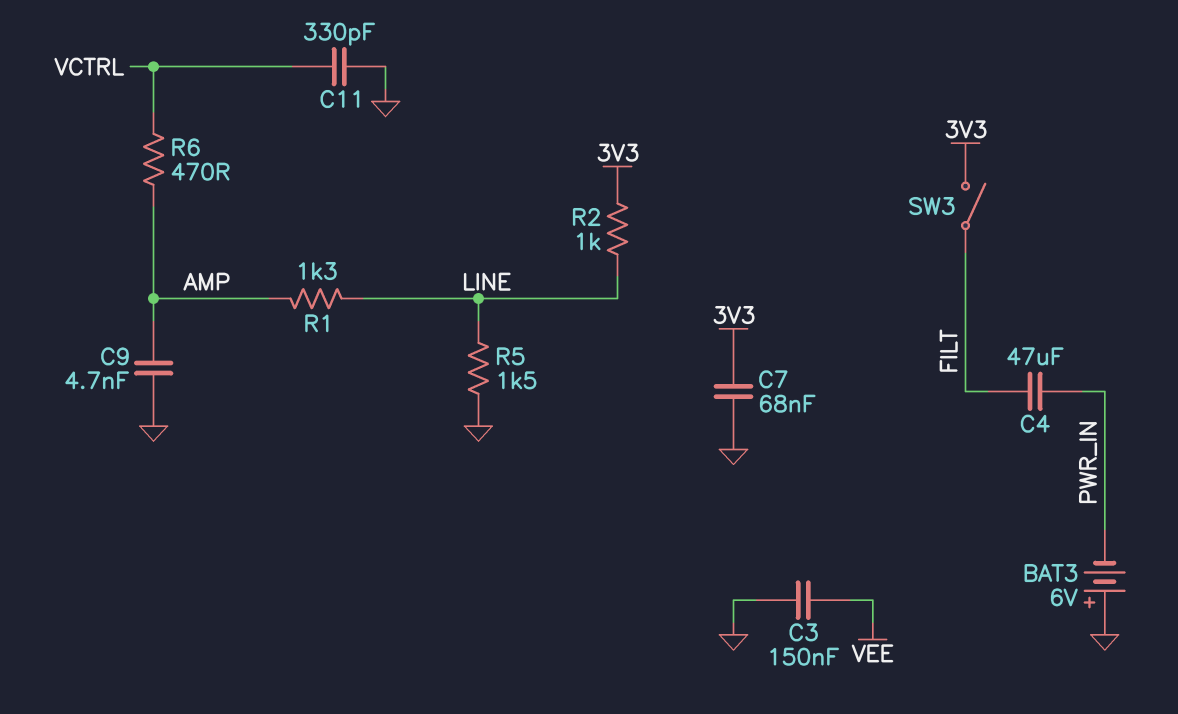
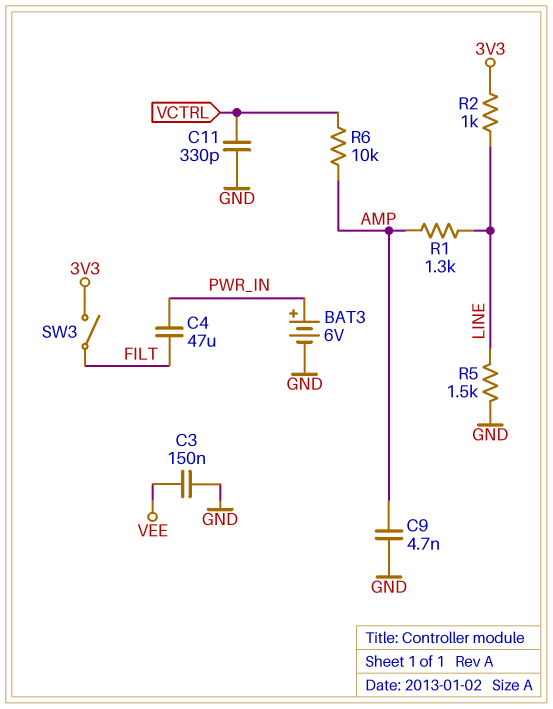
BAT3: 6V (plus GND, minus PWR_IN) -> 6V (plus PWR_IN, minus GND)
C7: 68nF (3V3, GND) -> none
R6: 470 (AMP, VCTRL) -> 10k (AMP, VCTRL)

